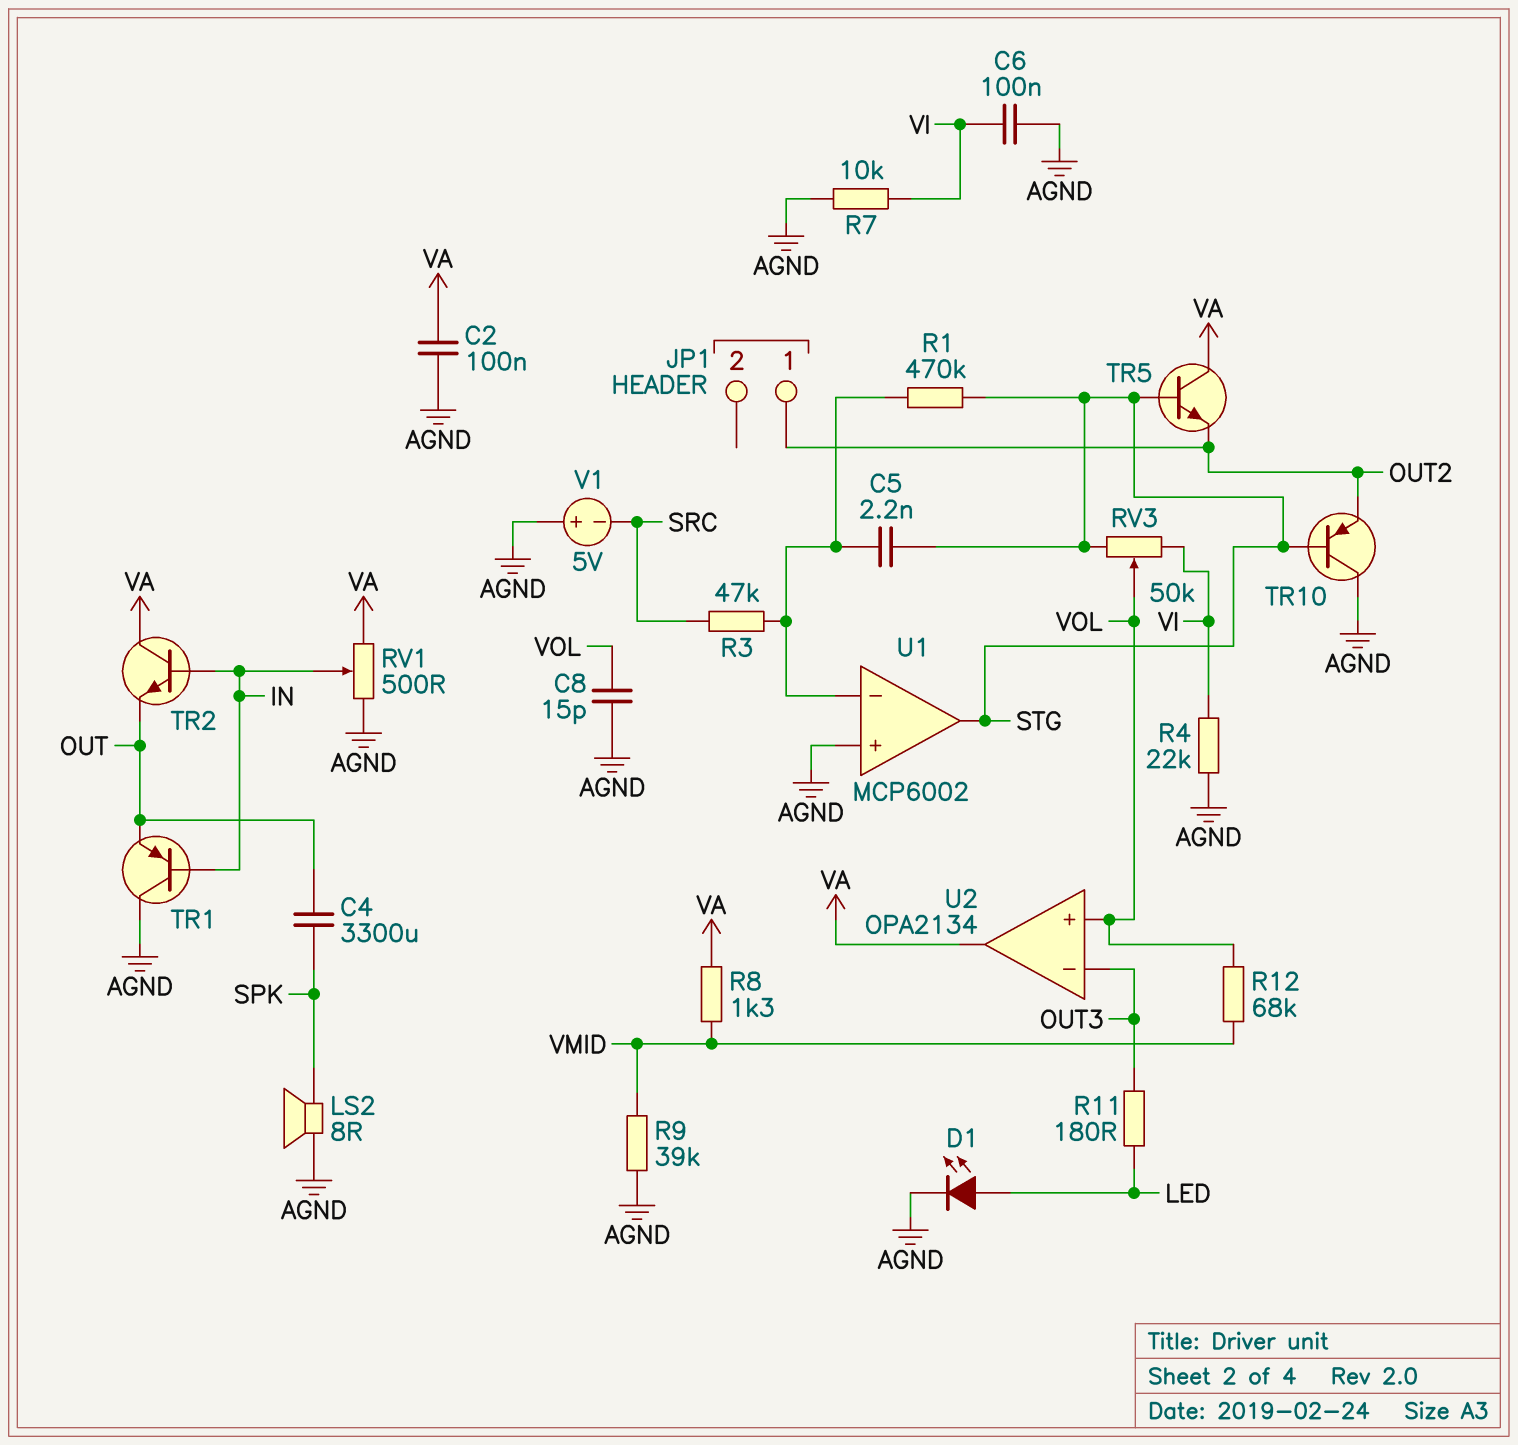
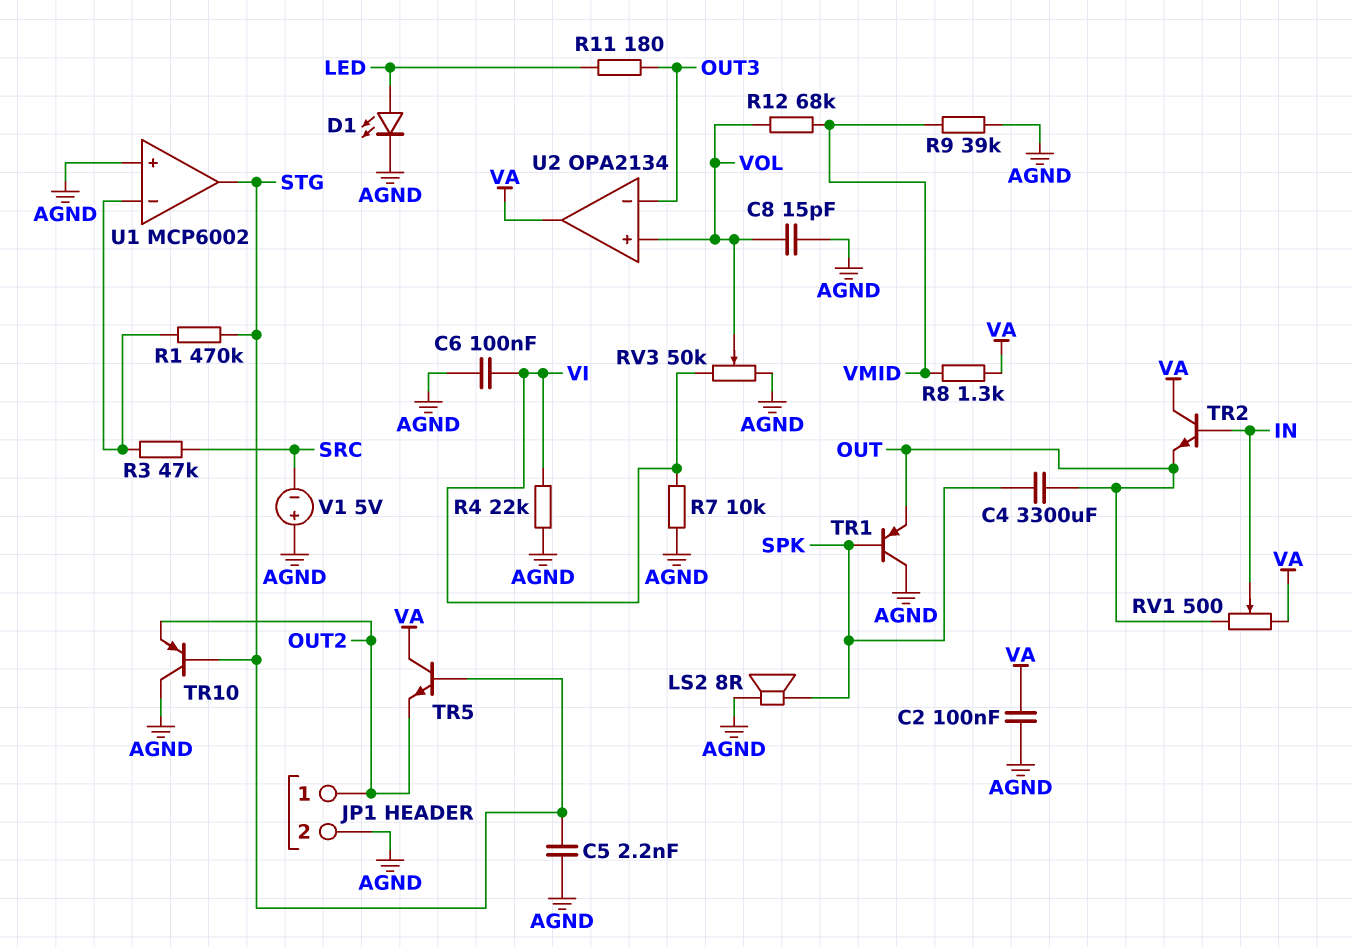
C5: 2.2nF (STG, U1/in-) -> 2.2nF (AGND, STG)
JP1 pin 2: none -> AGND
RV1: 500 (AGND, VA, wiper IN) -> 500 (OUT, VA, wiper IN)
RV3: 50k (STG, VI, wiper VOL) -> 50k (AGND, VI, wiper VOL)
TR1: PNP (B IN, C AGND, E OUT) -> PNP (B SPK, C AGND, E OUT)

